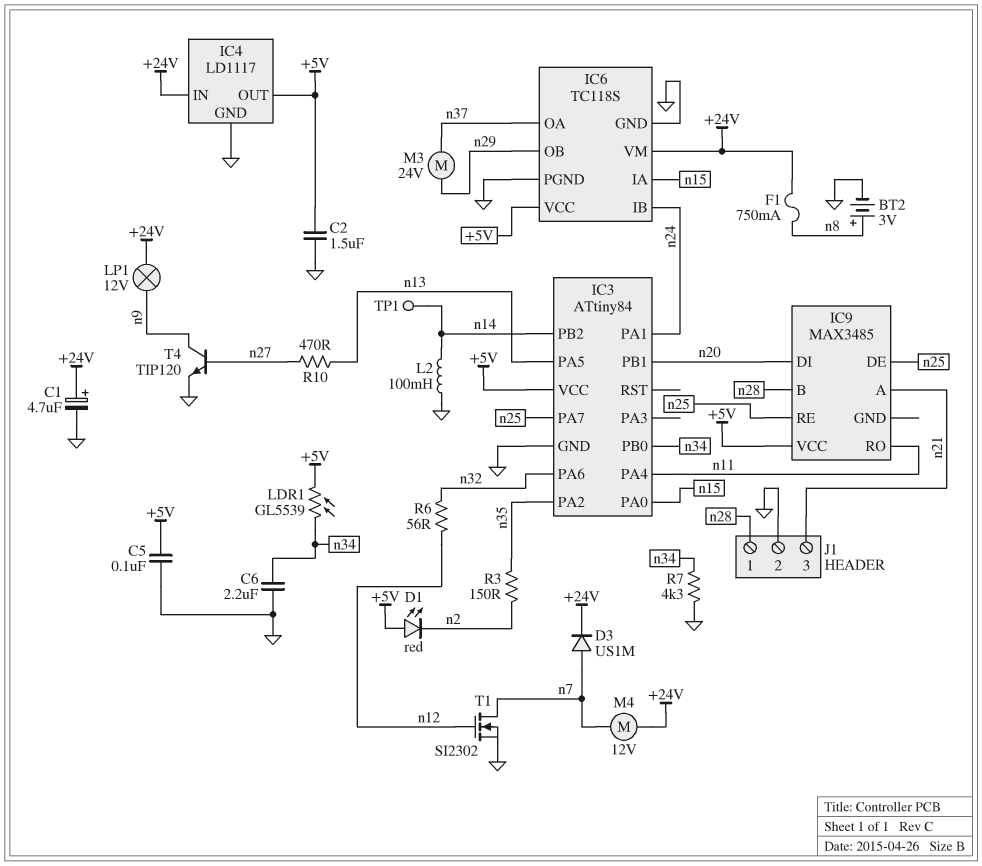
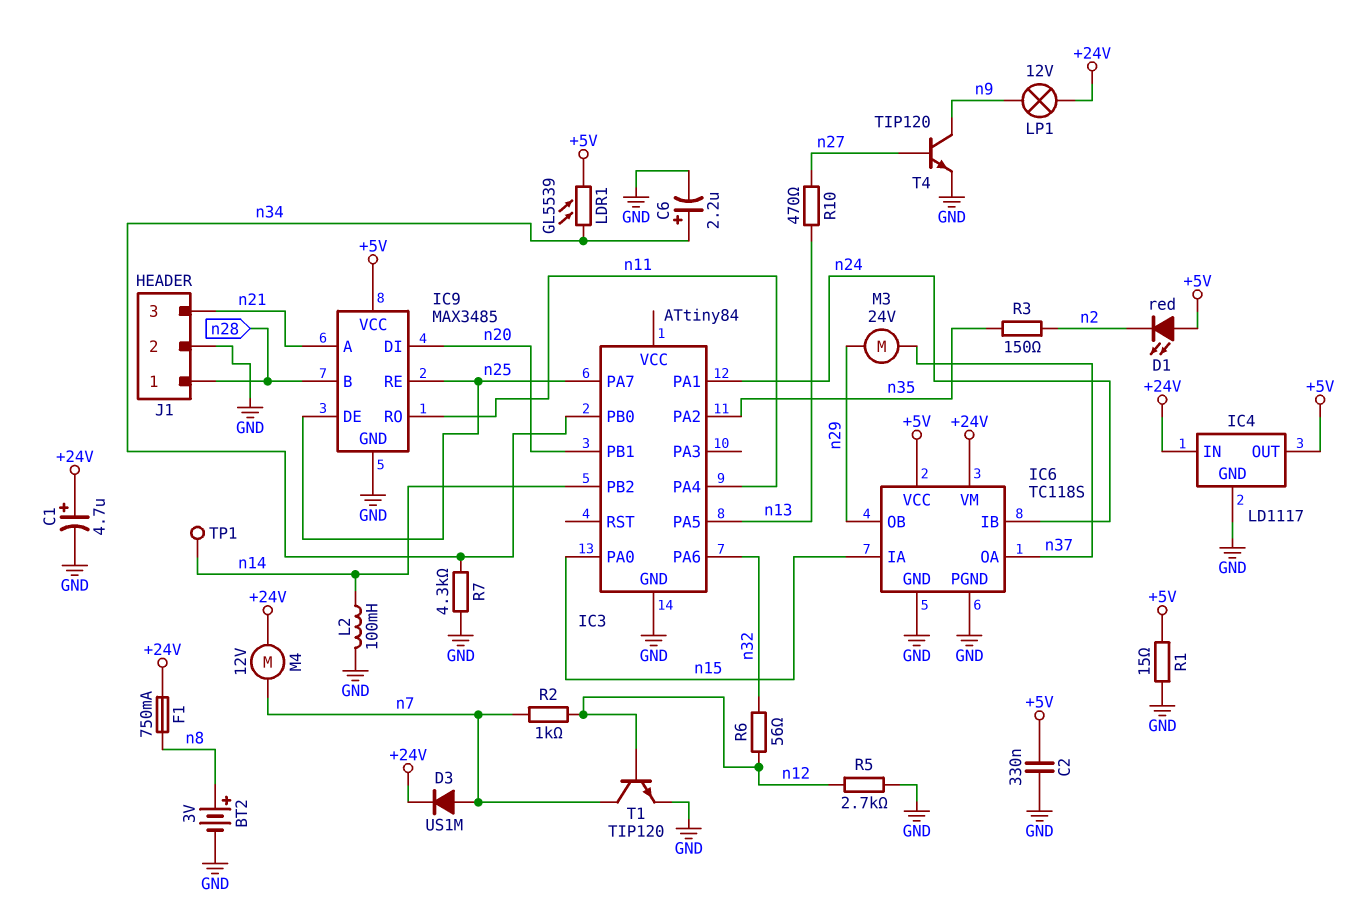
C2: 1.5uF (+5V, GND) -> 330nF (+5V, GND)
C5: 100nF (+5V, GND) -> none
C6: 2.2uF (GND, n34) -> 2.2uF (plus n34, minus GND)
IC3 pin VCC: +5V -> none
IC9 pin GND: none -> GND
R1: none -> 15 (+5V, GND)
R2: none -> 1k (n7, n12)
R5: none -> 2.7k (GND, n12)
T1: NMOS SI2302 (G n12, D n7, S GND) -> NPN TIP120 (B n12, C n7, E GND)

